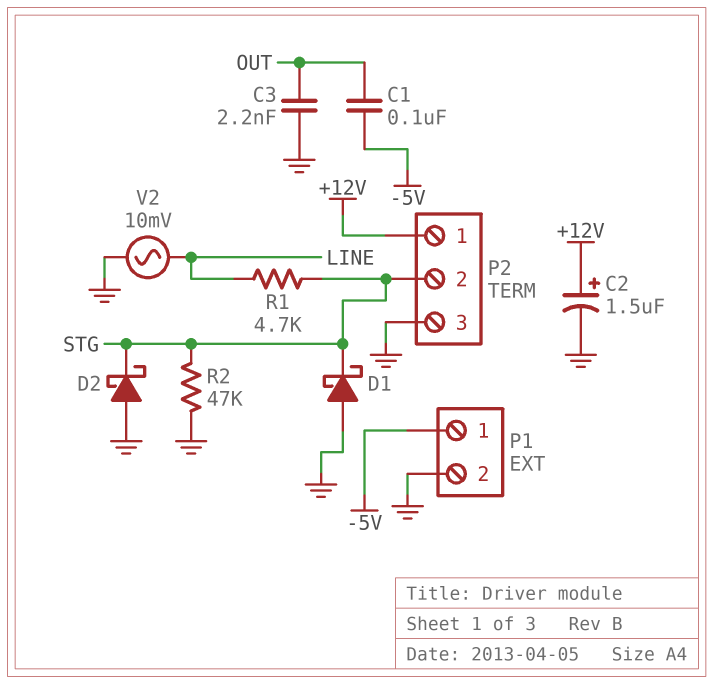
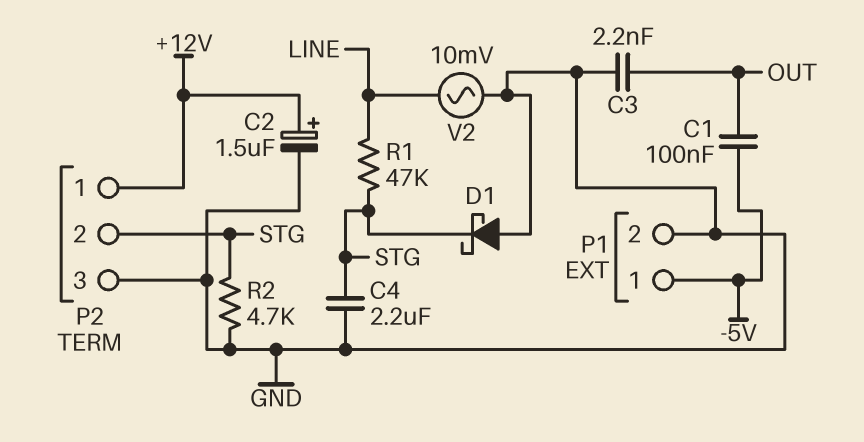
C4: none -> 2.2uF (GND, STG)
D2: schottky (A GND, K STG) -> none
R1: 4.7k (LINE, STG) -> 47k (LINE, STG)
R2: 47k (GND, STG) -> 4.7k (GND, STG)

